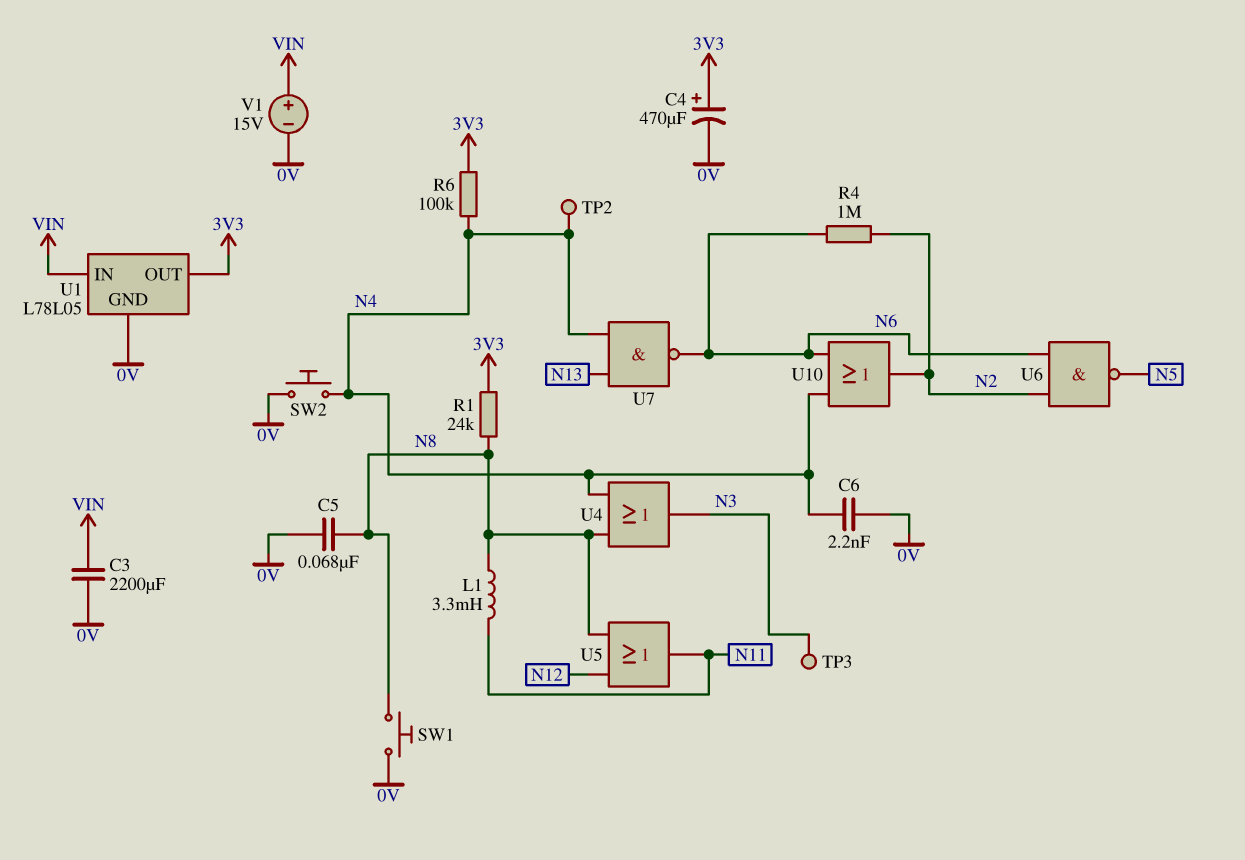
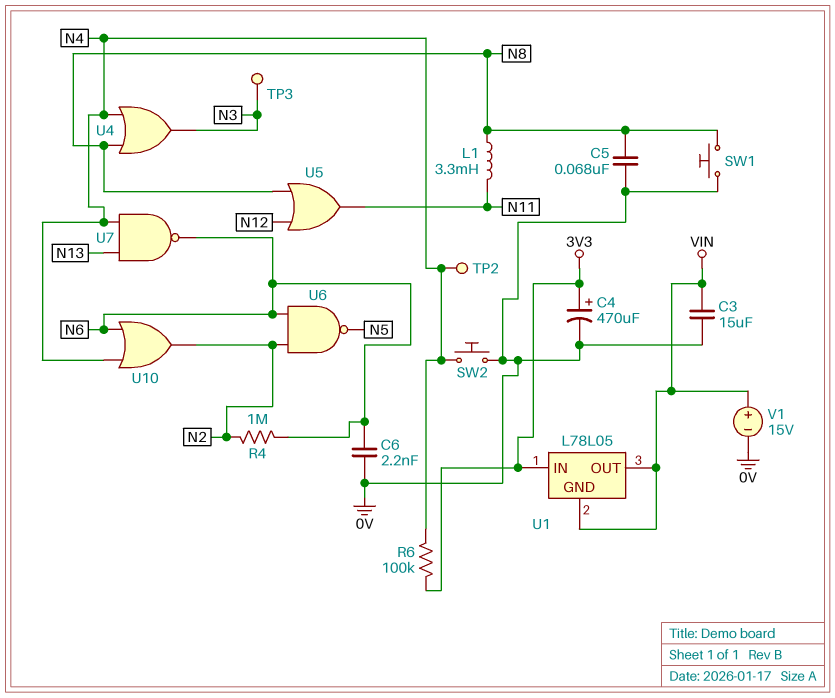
C3: 2200uF (0V, VIN) -> 15uF (0V, VIN)
C6: 2.2nF (0V, N4) -> 2.2nF (0V, N6)
R1: 24k (3V3, N8) -> none
U1 pin GND: 0V -> VIN
U1 pin IN: VIN -> 3V3
U1 pin OUT: 3V3 -> VIN

